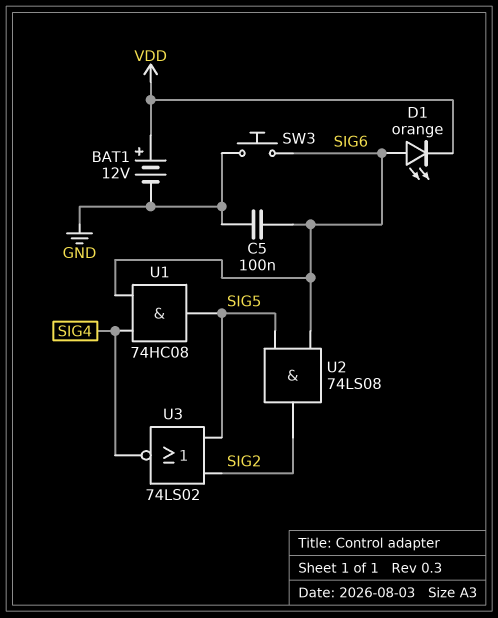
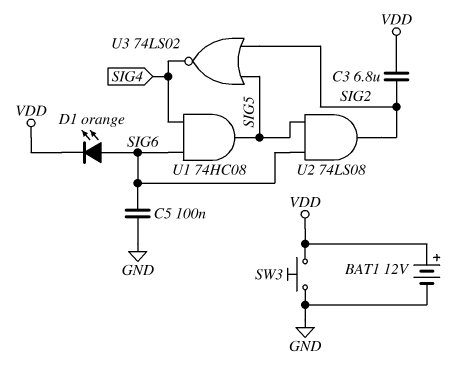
C3: none -> 6.8uF (SIG2, VDD)
SW3: button (GND, SIG6) -> button (GND, VDD)

